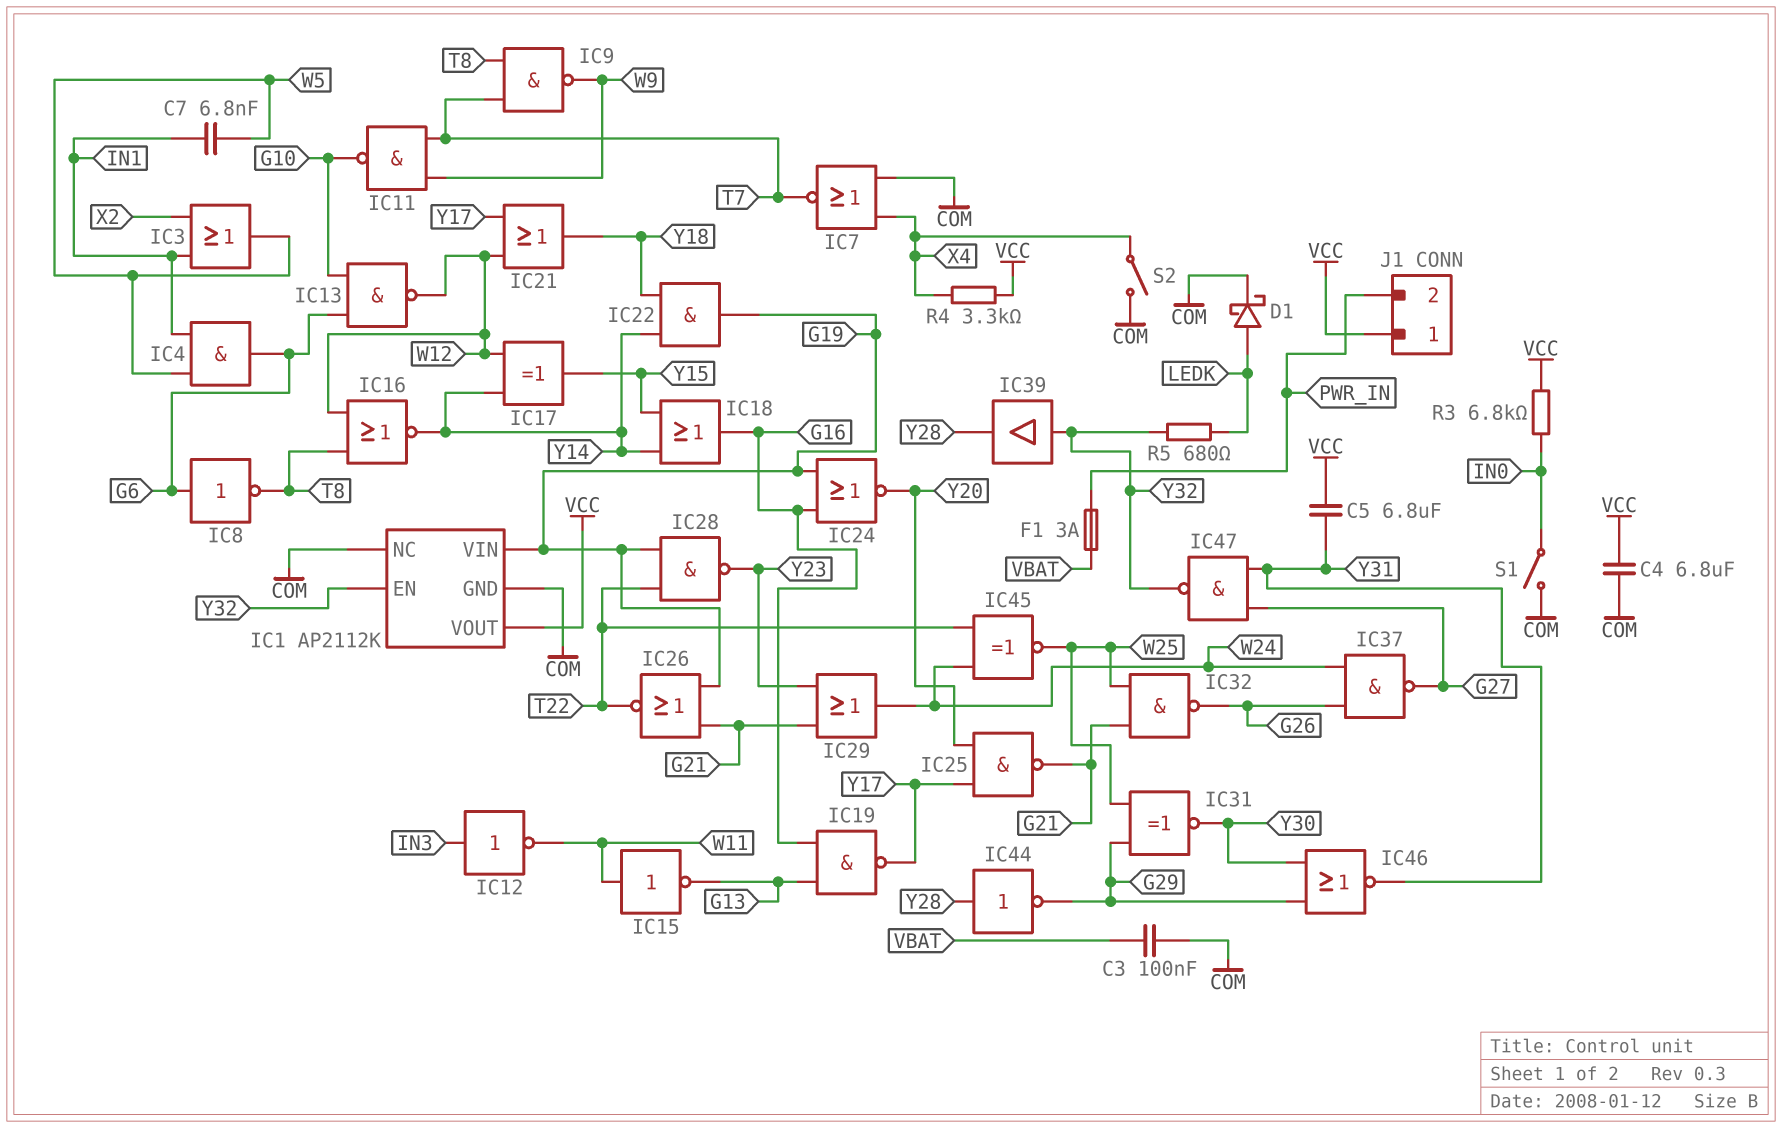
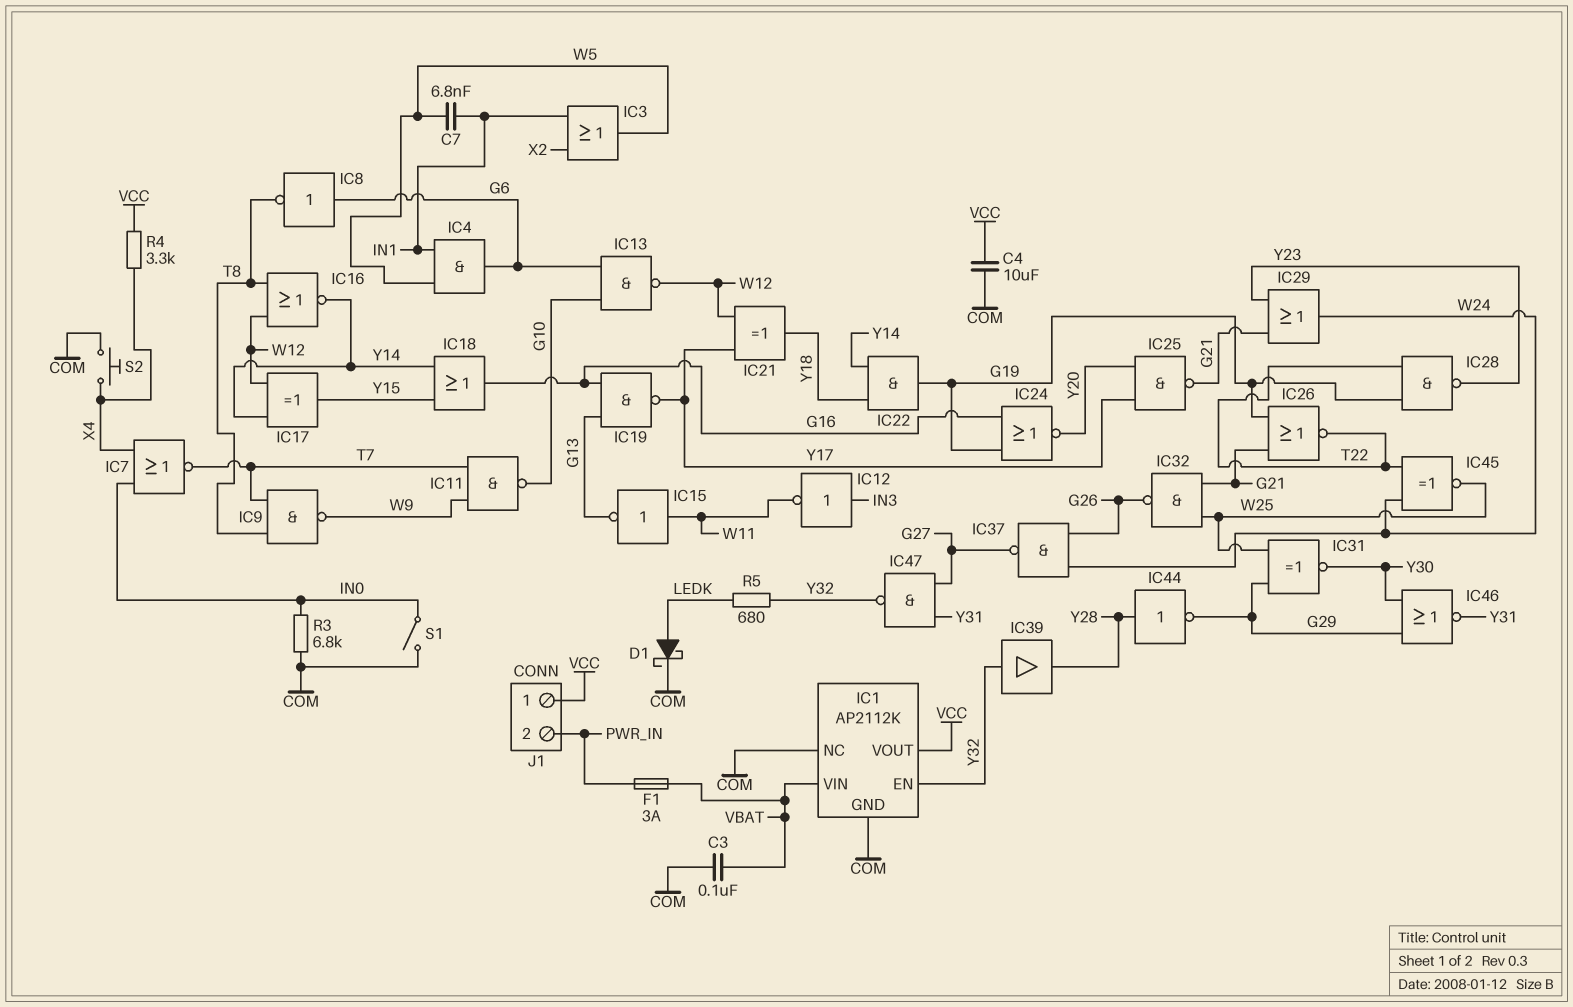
C4: 6.8uF (COM, VCC) -> 10uF (COM, VCC)
C5: 6.8uF (VCC, Y31) -> none
IC1 pin VIN: G19 -> VBAT
IC7: NOR (in COM, in X4, out T7) -> NOR (in IN0, in X4, out T7)
IC21: OR (in W12, in Y17, out Y18) -> XOR (in W12, in Y17, out Y18)
R3: 6.8k (IN0, VCC) -> 6.8k (COM, IN0)
S2: switch (COM, X4) -> button (COM, X4)

